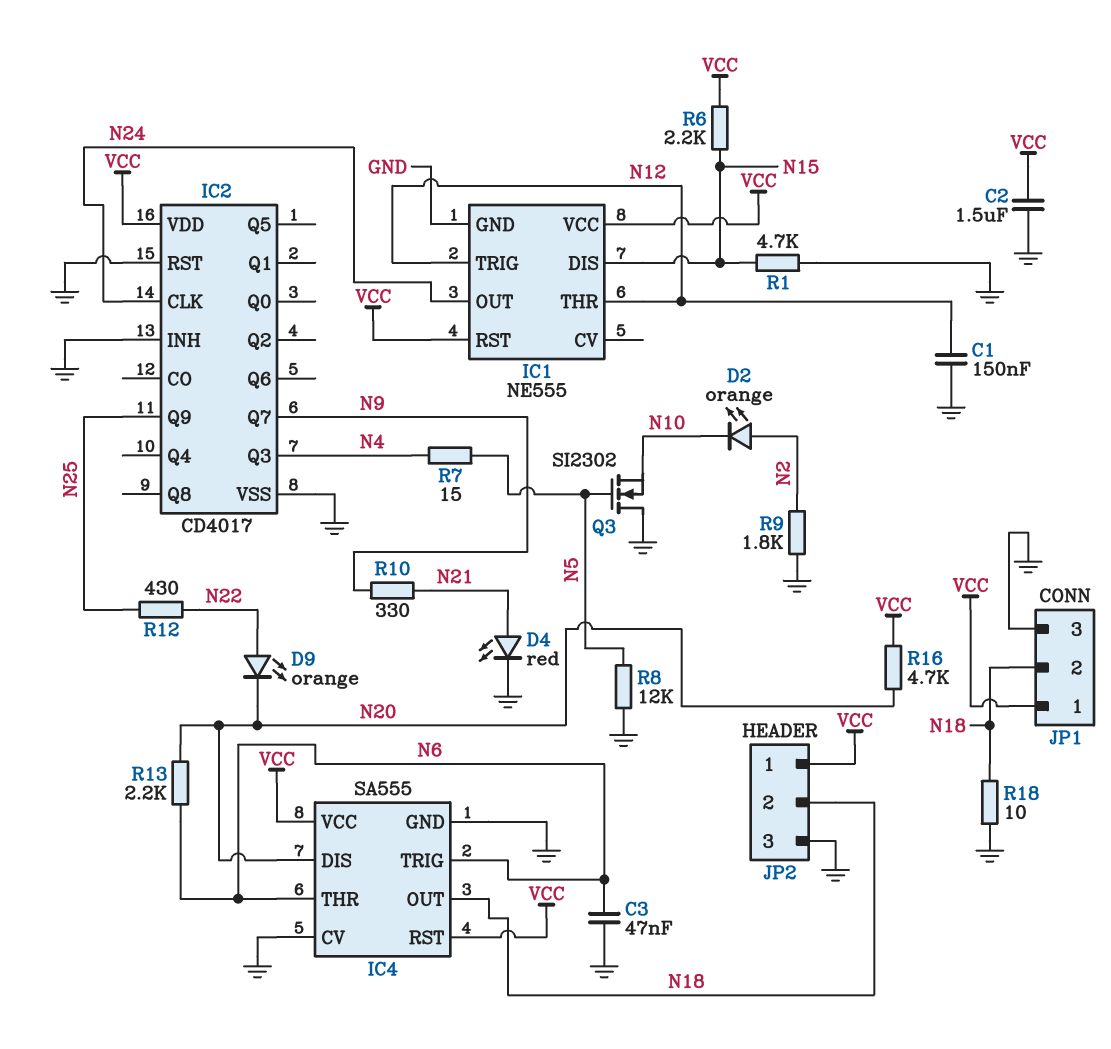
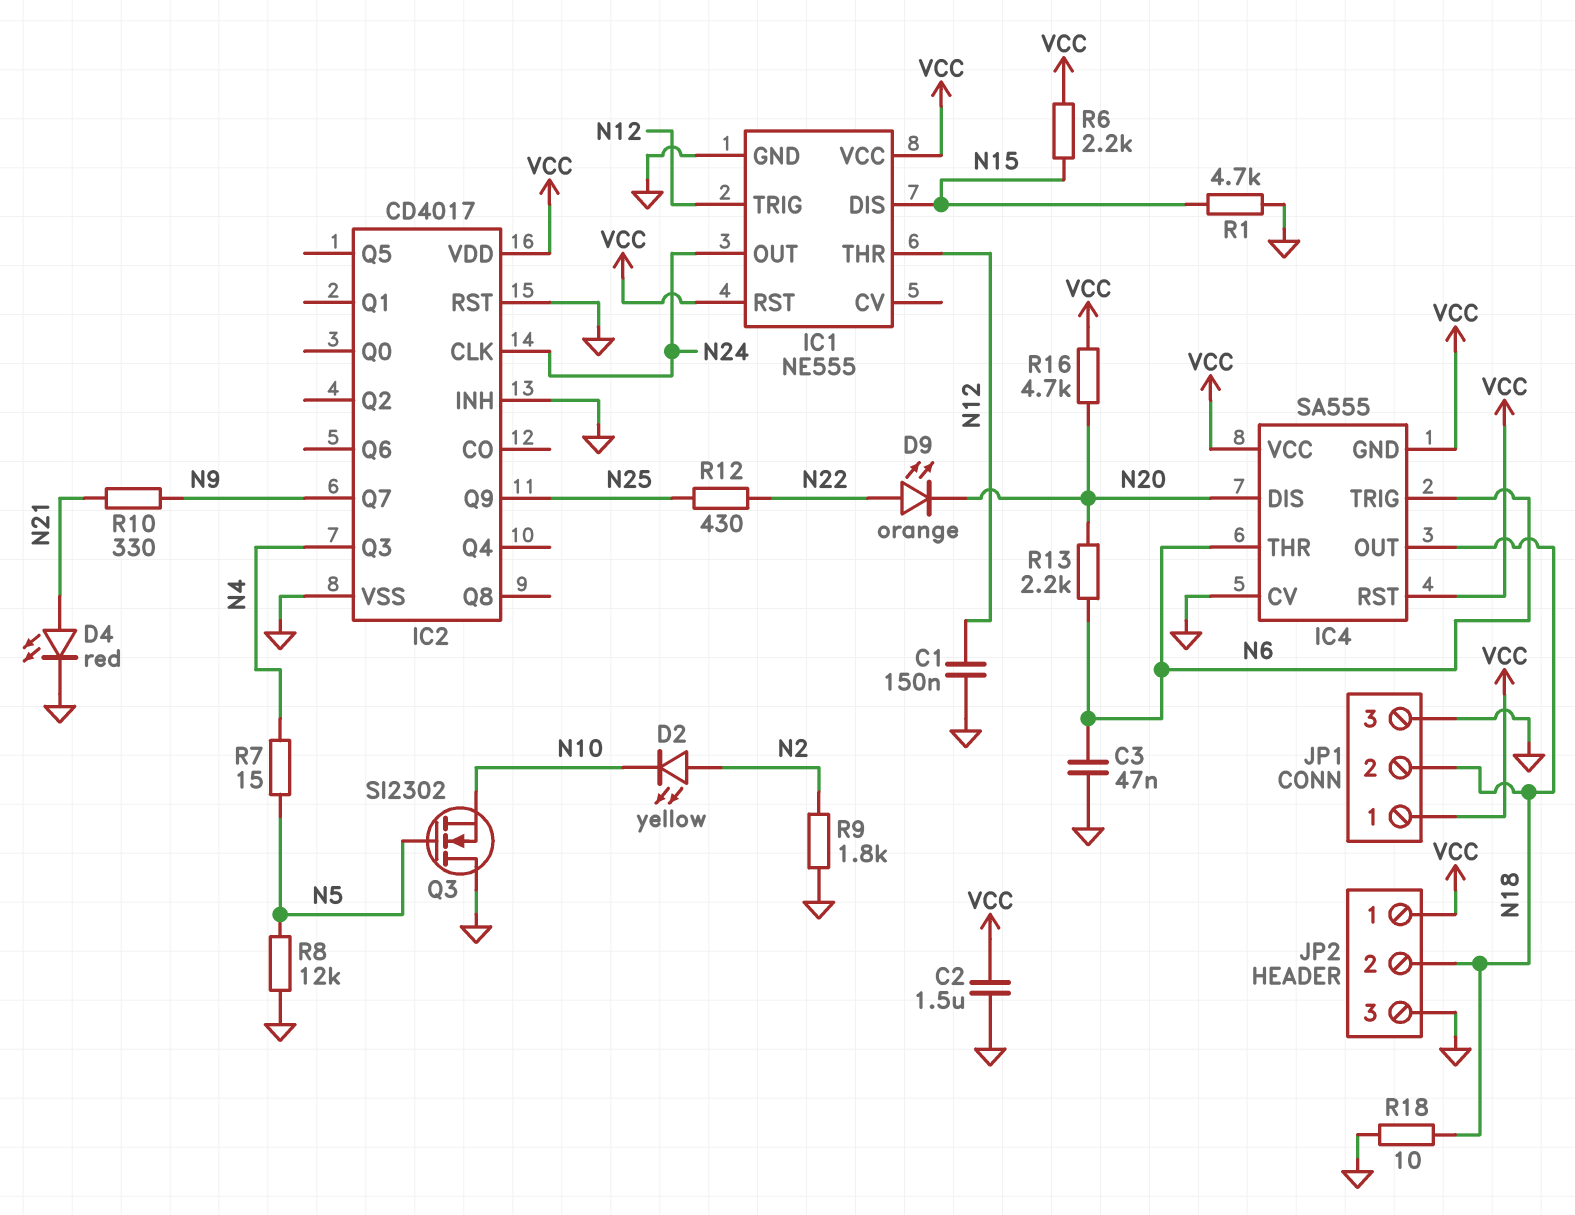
D2: LED orange (A N2, K N10) -> LED yellow (A N2, K N10)
IC4 pin GND: GND -> VCC

